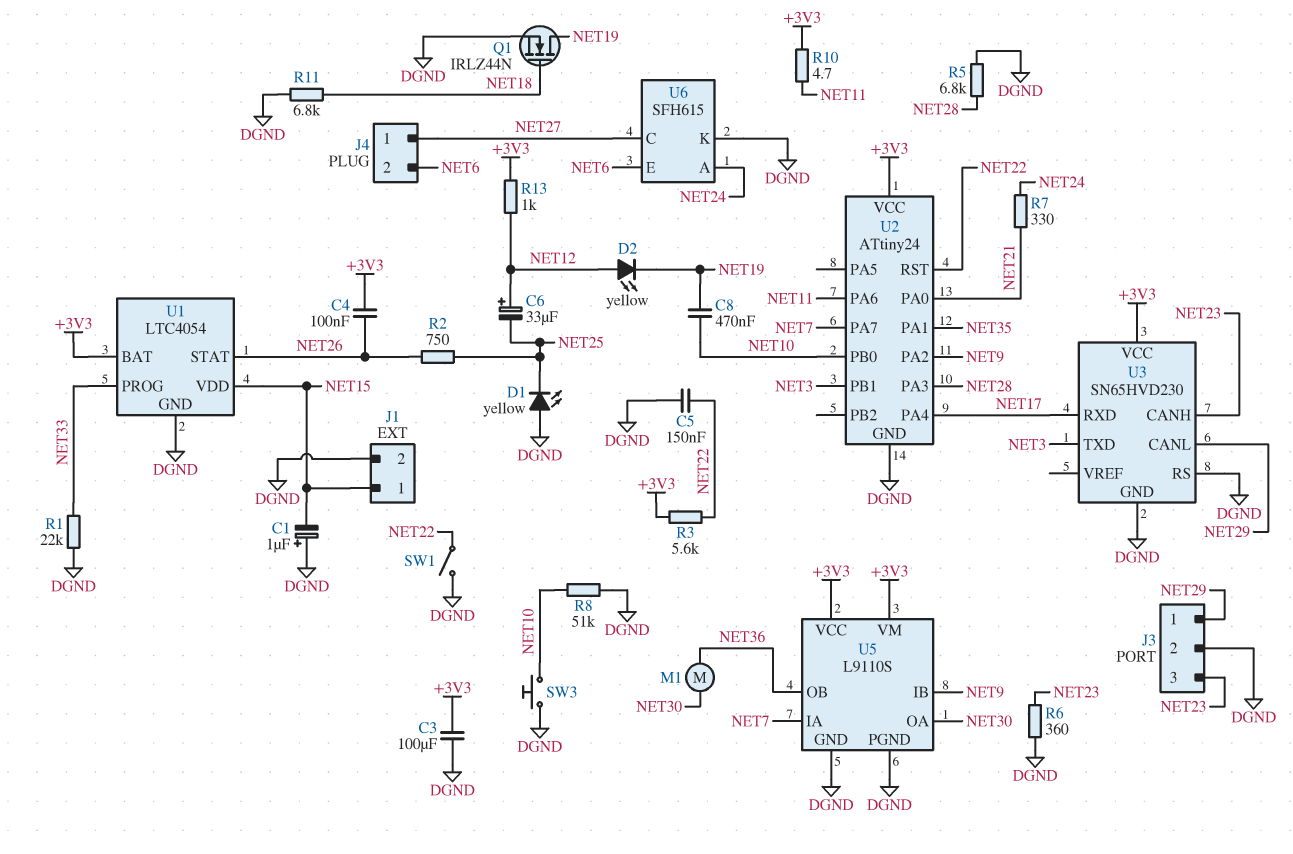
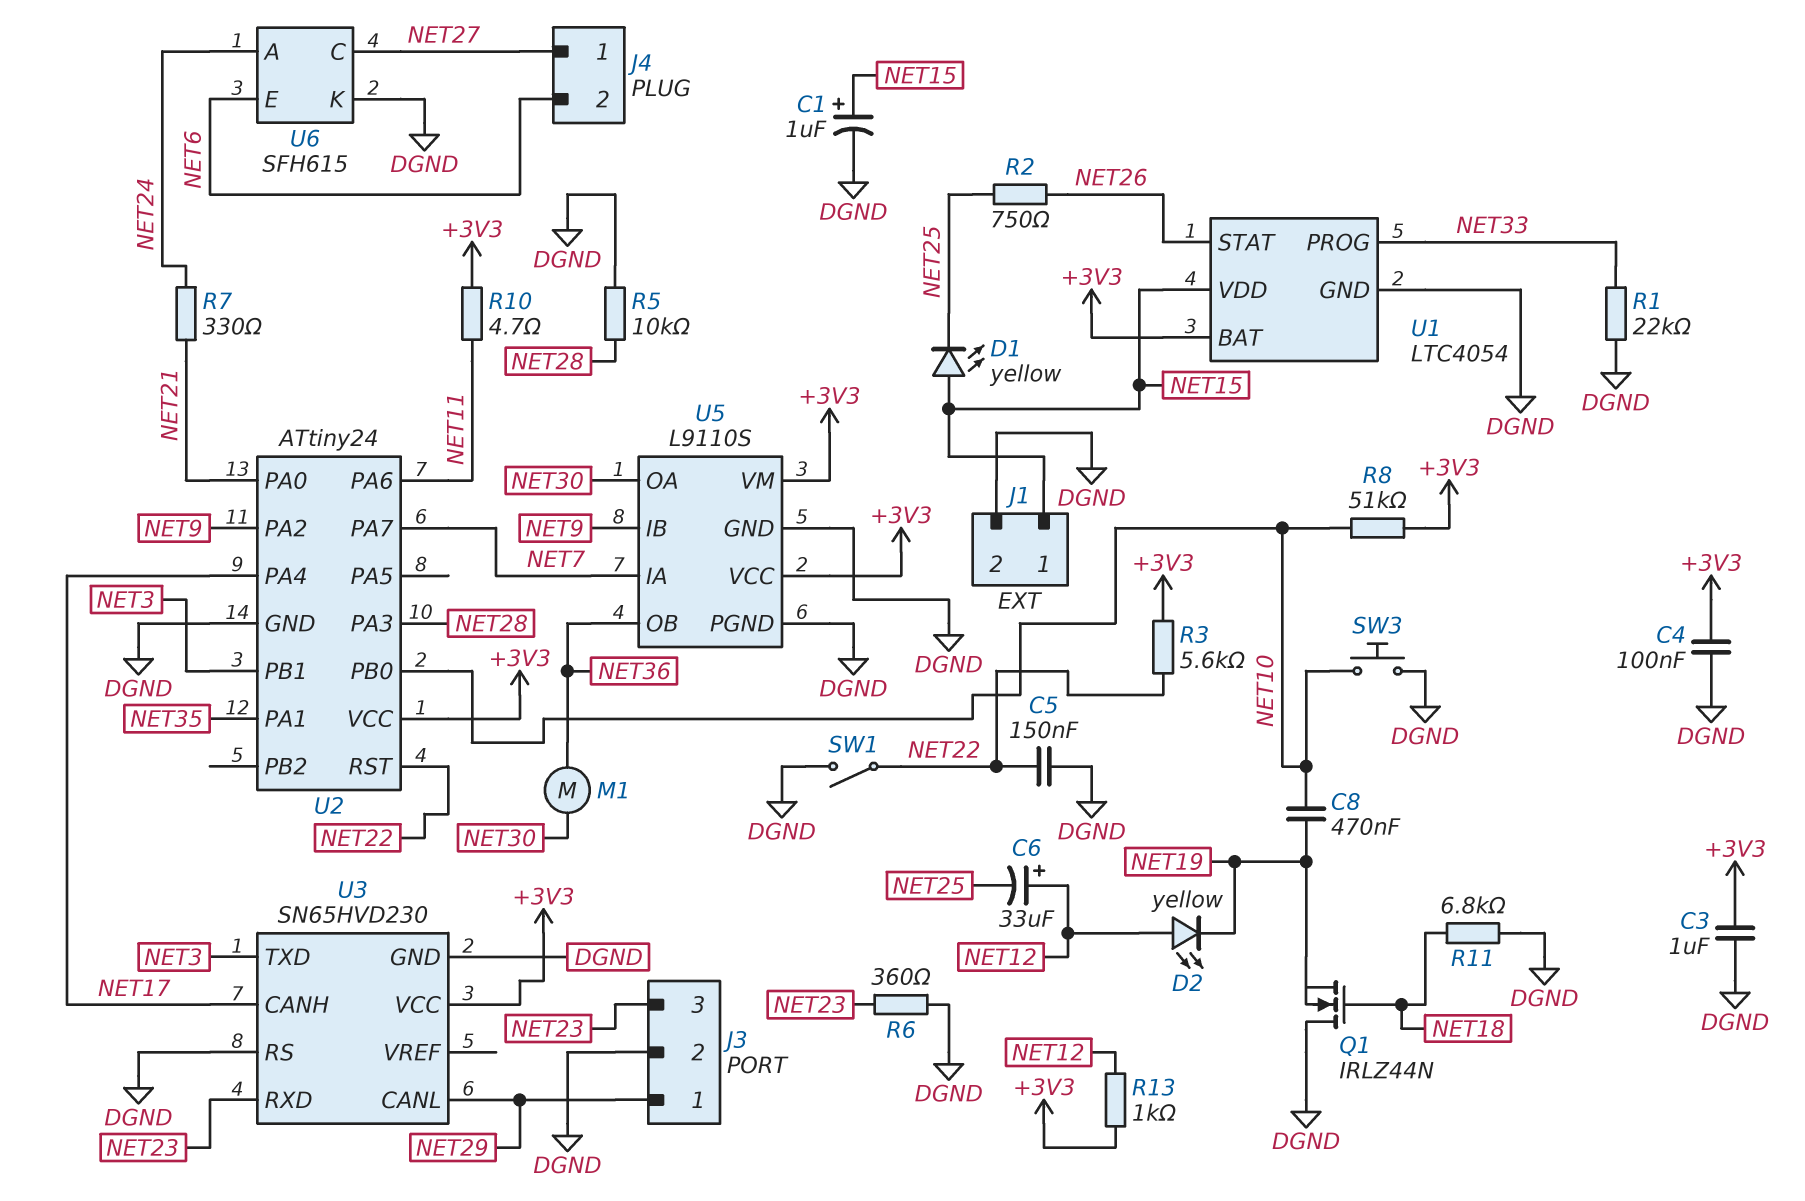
C1: 1uF (plus DGND, minus NET15) -> 1uF (plus NET15, minus DGND)
C3: 100uF (+3V3, DGND) -> 1uF (+3V3, DGND)
C4: 100nF (+3V3, NET26) -> 100nF (+3V3, DGND)
D1: LED yellow (A DGND, K NET25) -> LED yellow (A NET15, K NET25)
Q1: NMOS IRLZ44N (G NET18, D NET19, S DGND) -> NMOS IRLZ44N (G NET18, D DGND, S NET19)
R5: 6.8k (DGND, NET28) -> 10k (DGND, NET28)
R8: 51k (DGND, NET10) -> 51k (+3V3, NET10)
U3 pin CANH: NET23 -> NET17
U3 pin RXD: NET17 -> NET23

